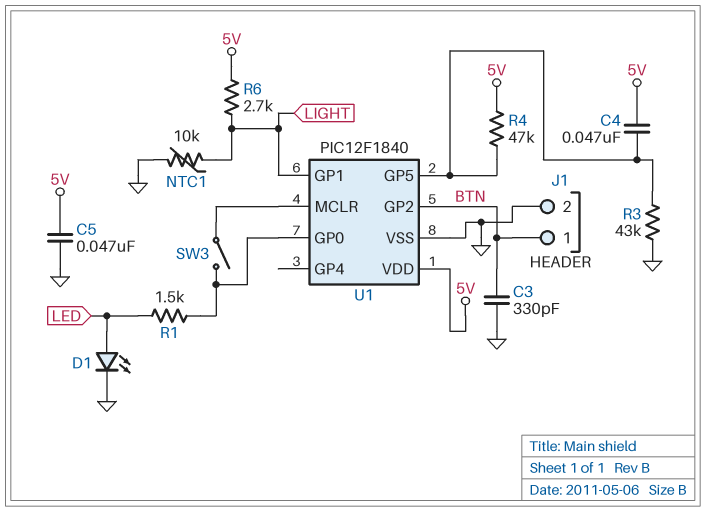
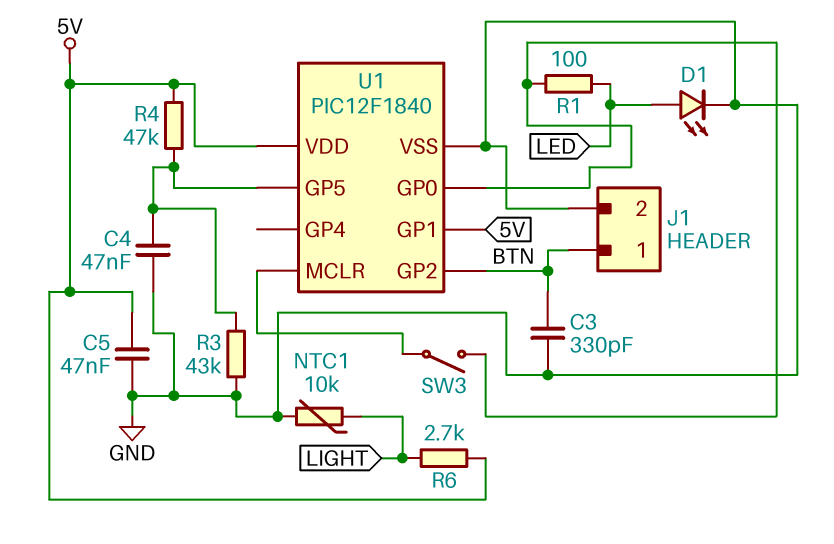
C4: 47nF (5V, U1/GP5) -> 47nF (GND, U1/GP5)
R1: 1.5k (LED, U1/GP0) -> 100 (LED, U1/GP0)
U1 pin GP1: LIGHT -> 5V

